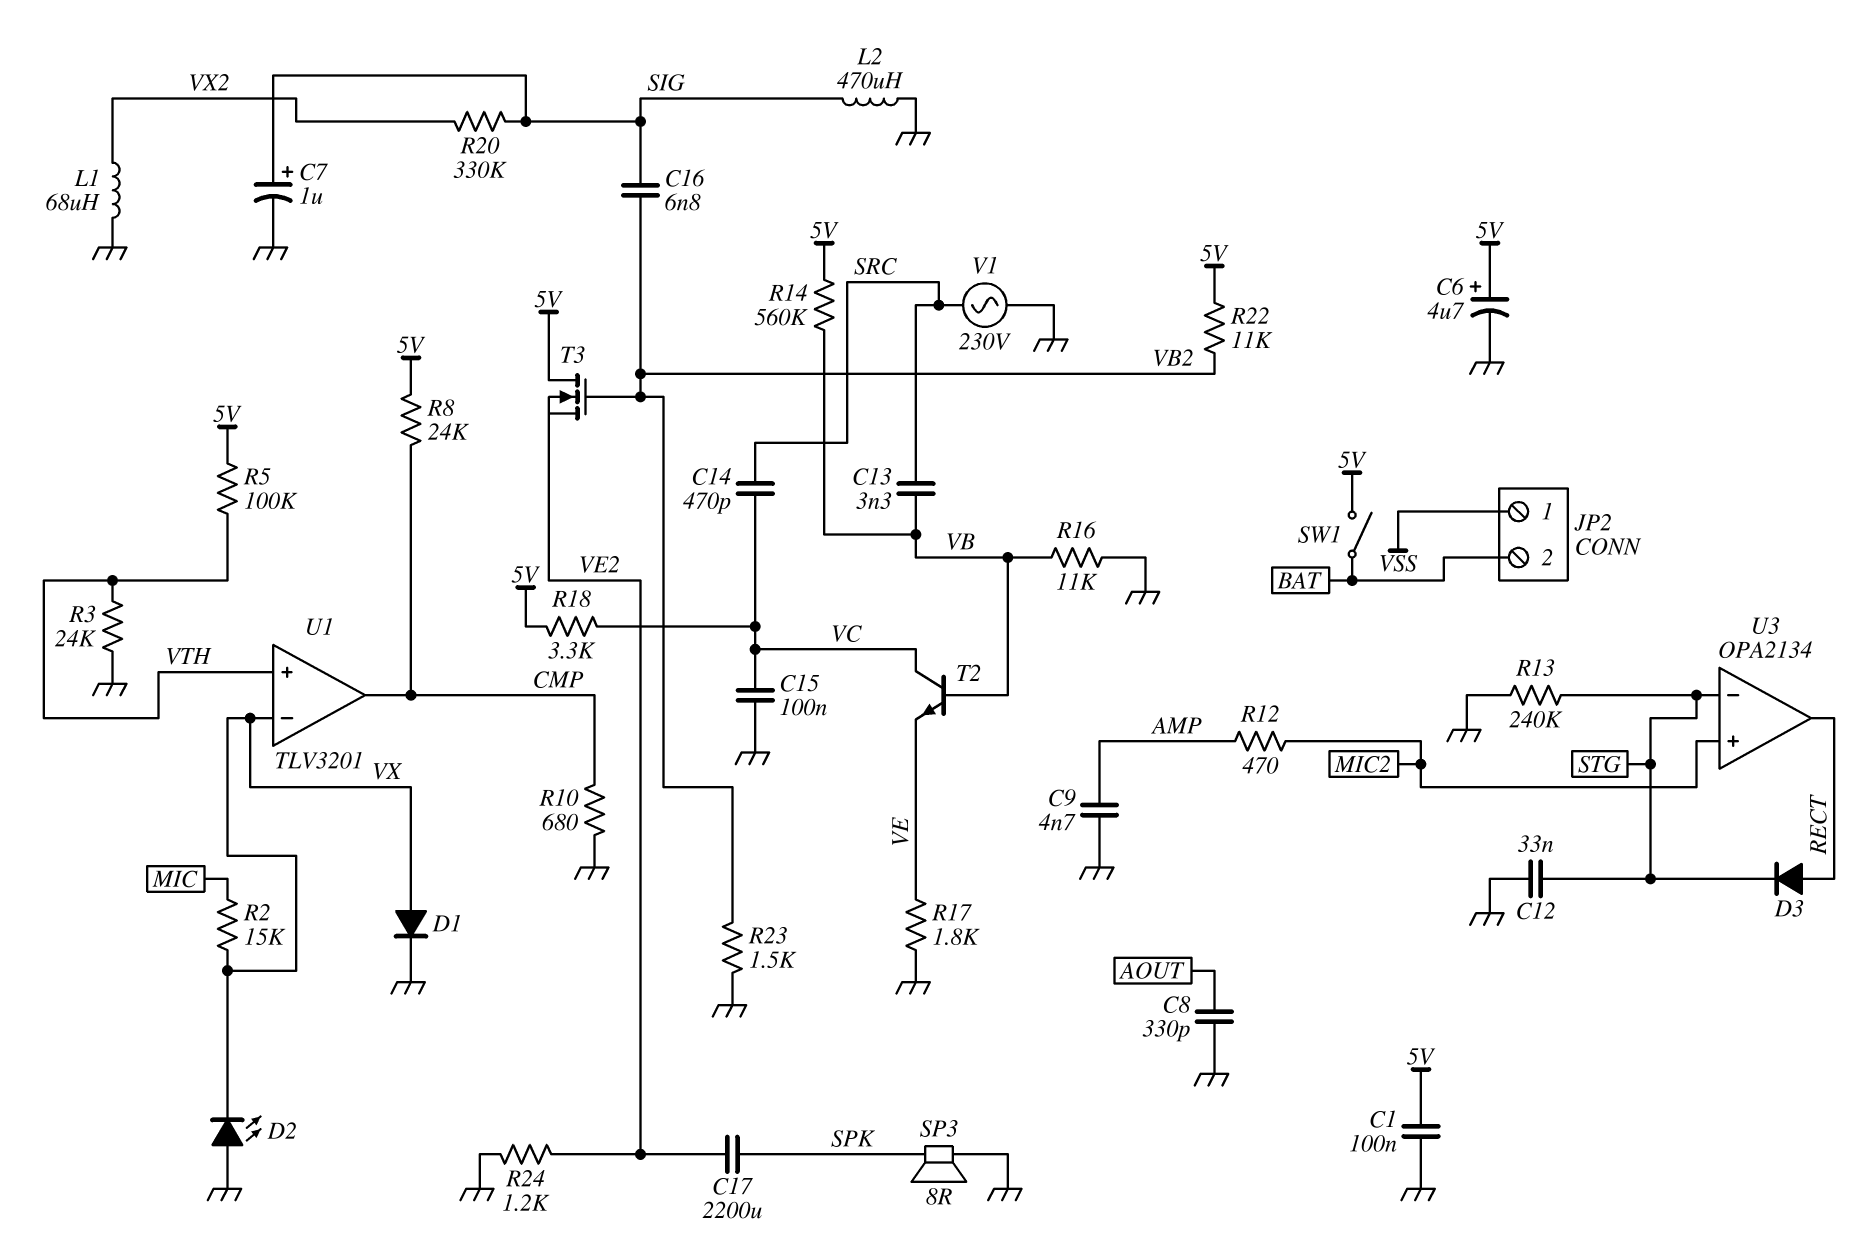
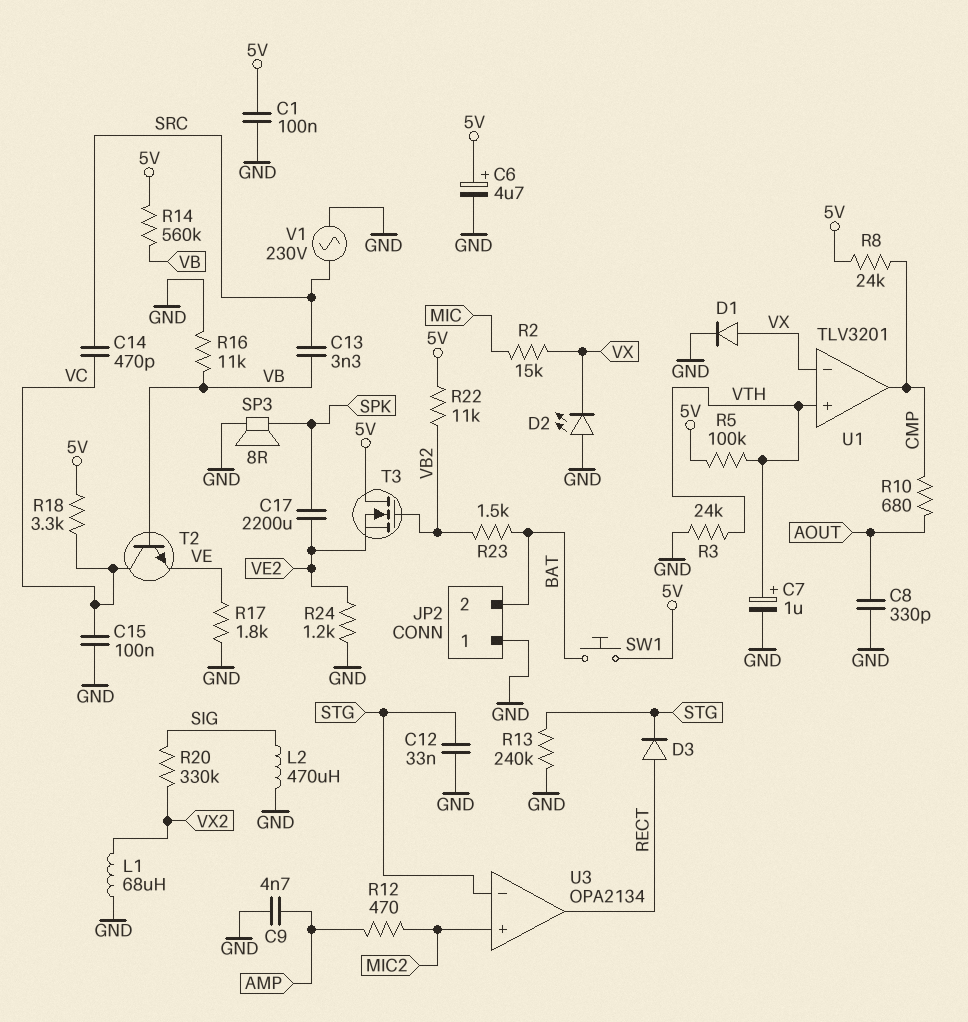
C7: 1uF (plus SIG, minus GND) -> 1uF (plus VTH, minus GND)
C16: 6.8nF (SIG, VB2) -> none
JP2 pin 1: VSS -> GND
R10: 680 (CMP, GND) -> 680 (AOUT, CMP)
R23: 1.5k (GND, VB2) -> 1.5k (BAT, VB2)
SW1: switch (5V, BAT) -> button (5V, BAT)

